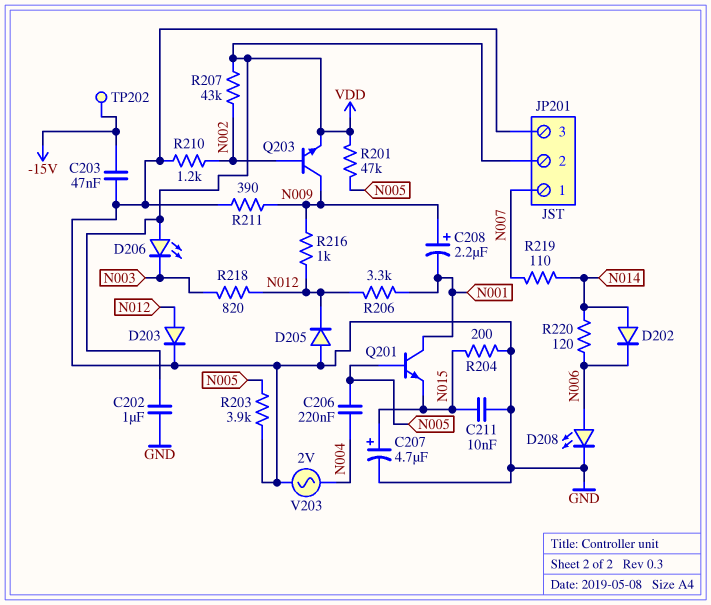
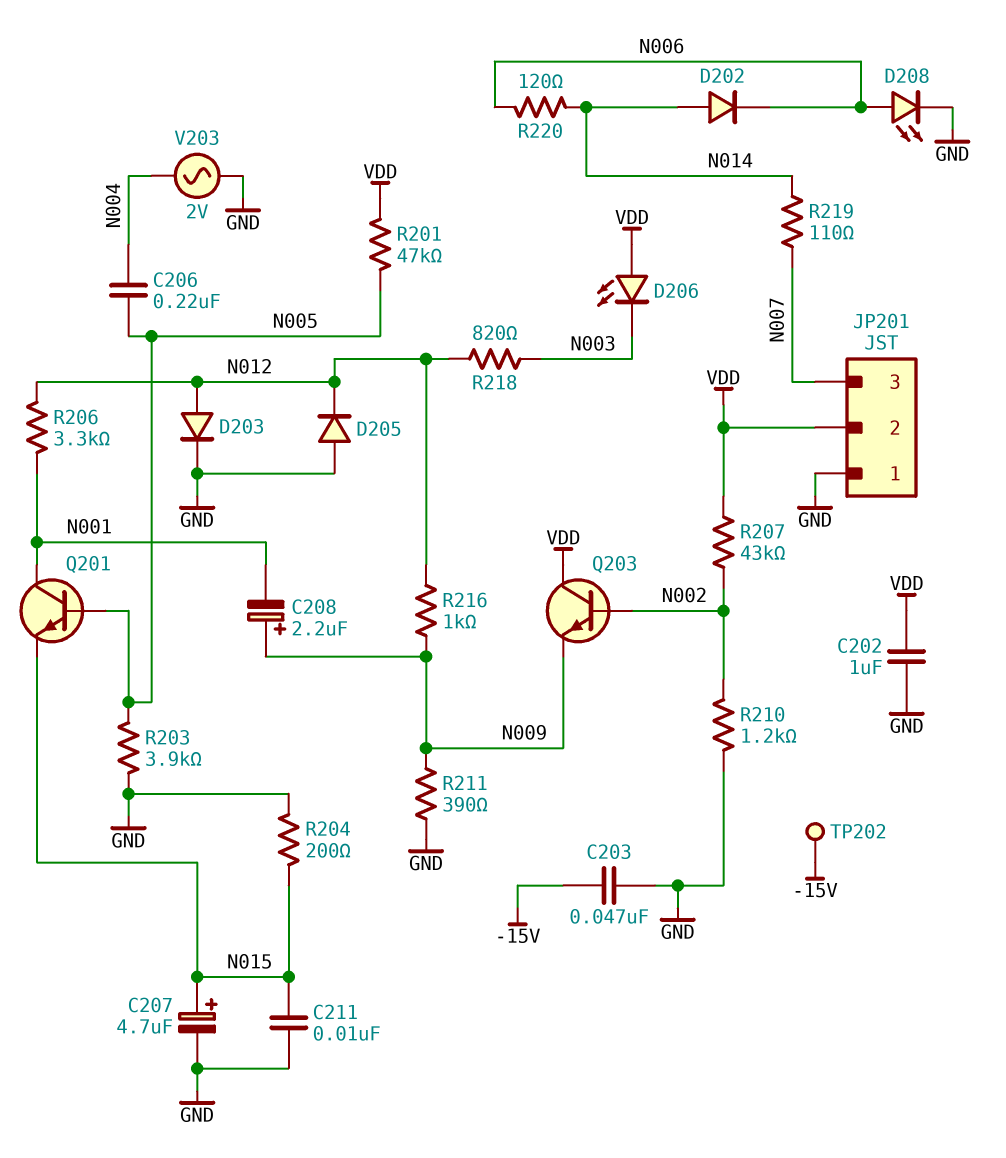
JP201 pin 1: N007 -> GND
JP201 pin 3: GND -> N007
Q203: NPN (B N002, C N009, E VDD) -> NPN (B N002, C VDD, E N009)

